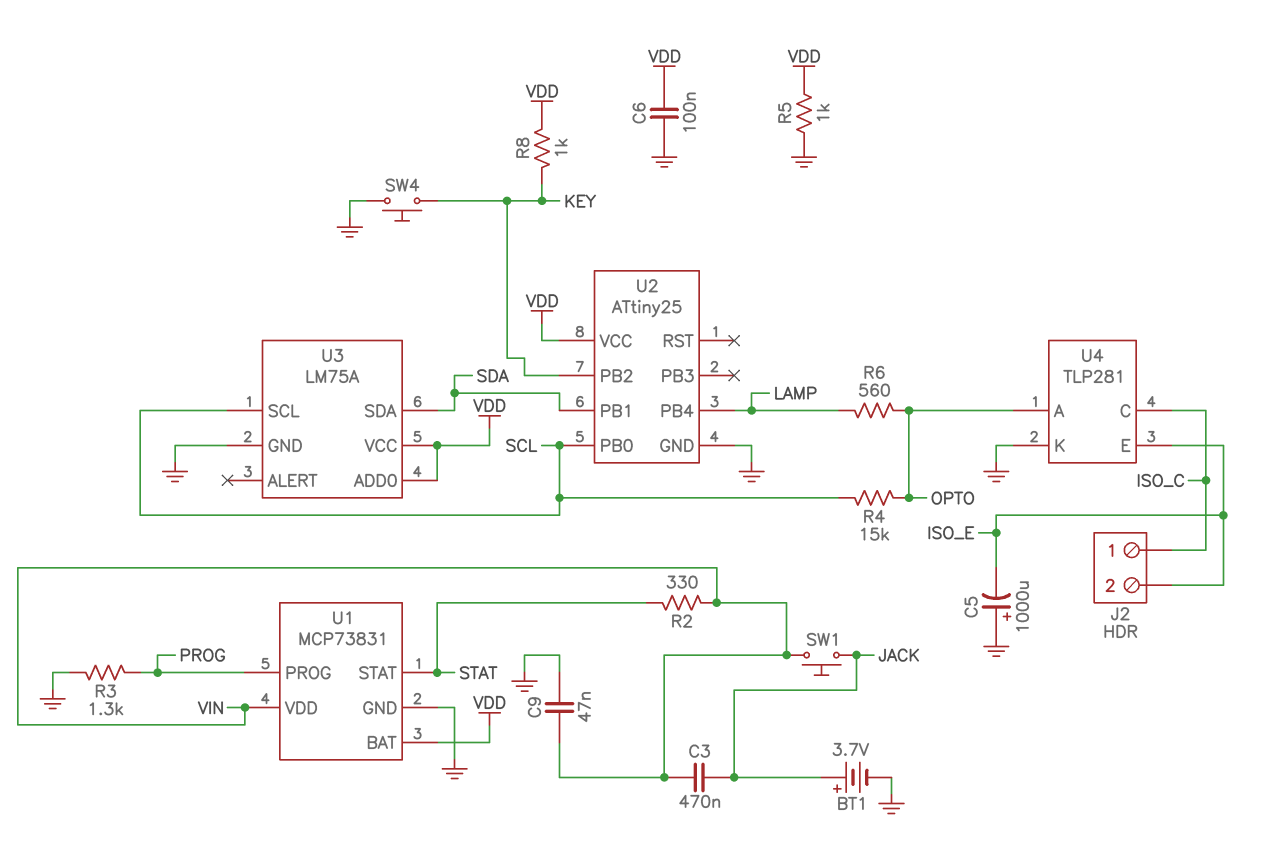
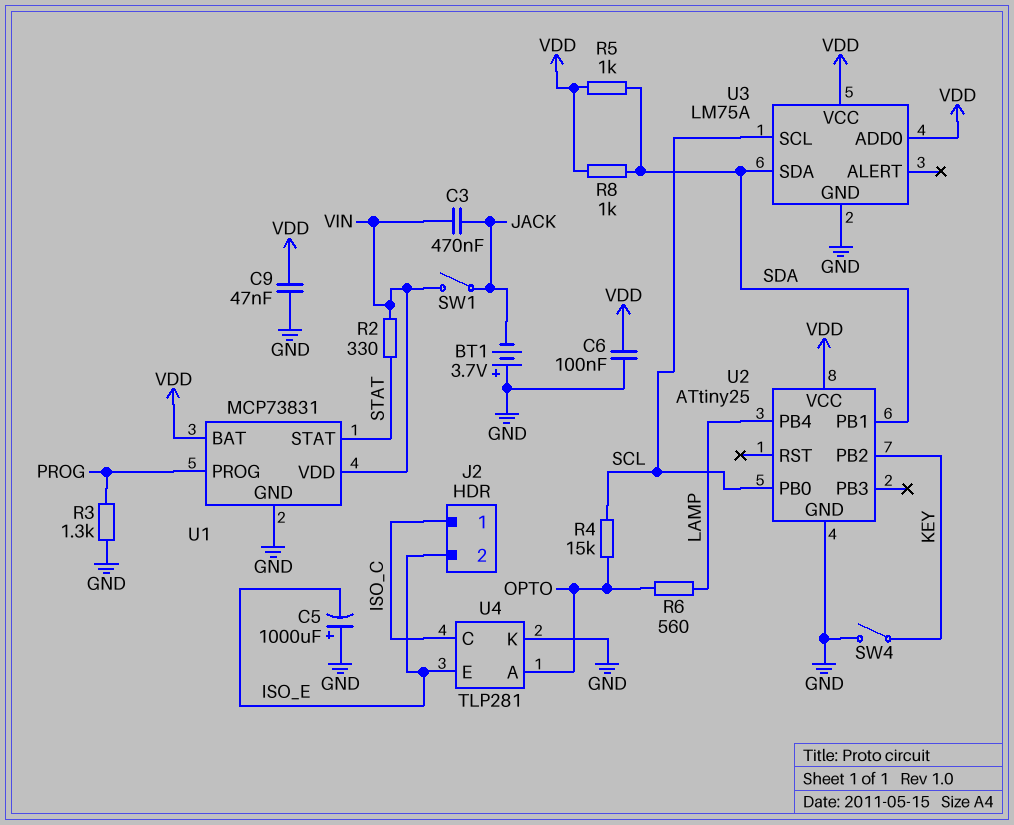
BT1: 3.7V (plus JACK, minus GND) -> 3.7V (plus GND, minus JACK)
C9: 47nF (GND, VIN) -> 47nF (GND, VDD)
R5: 1k (GND, VDD) -> 1k (SDA, VDD)
R8: 1k (KEY, VDD) -> 1k (SDA, VDD)
SW1: button (JACK, VIN) -> switch (JACK, VIN)
SW4: button (GND, KEY) -> switch (GND, KEY)

